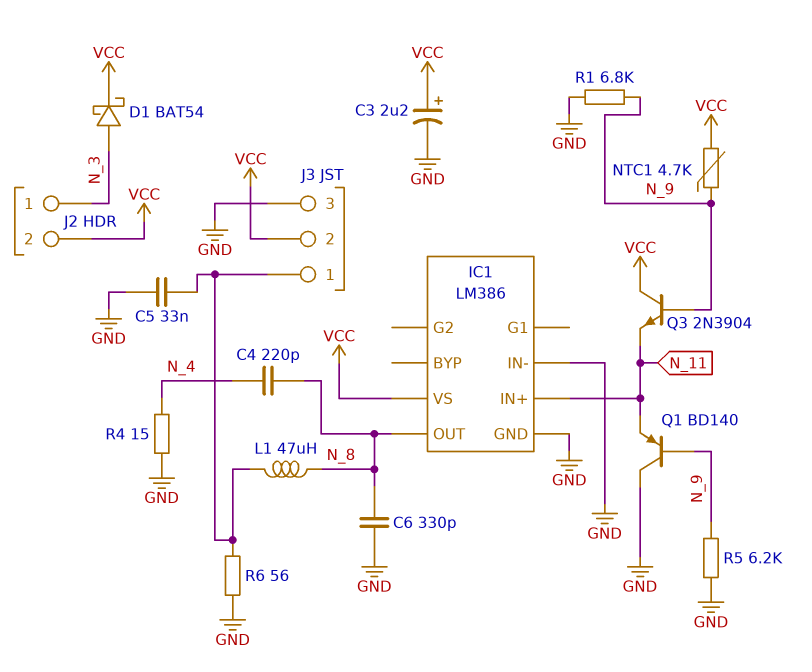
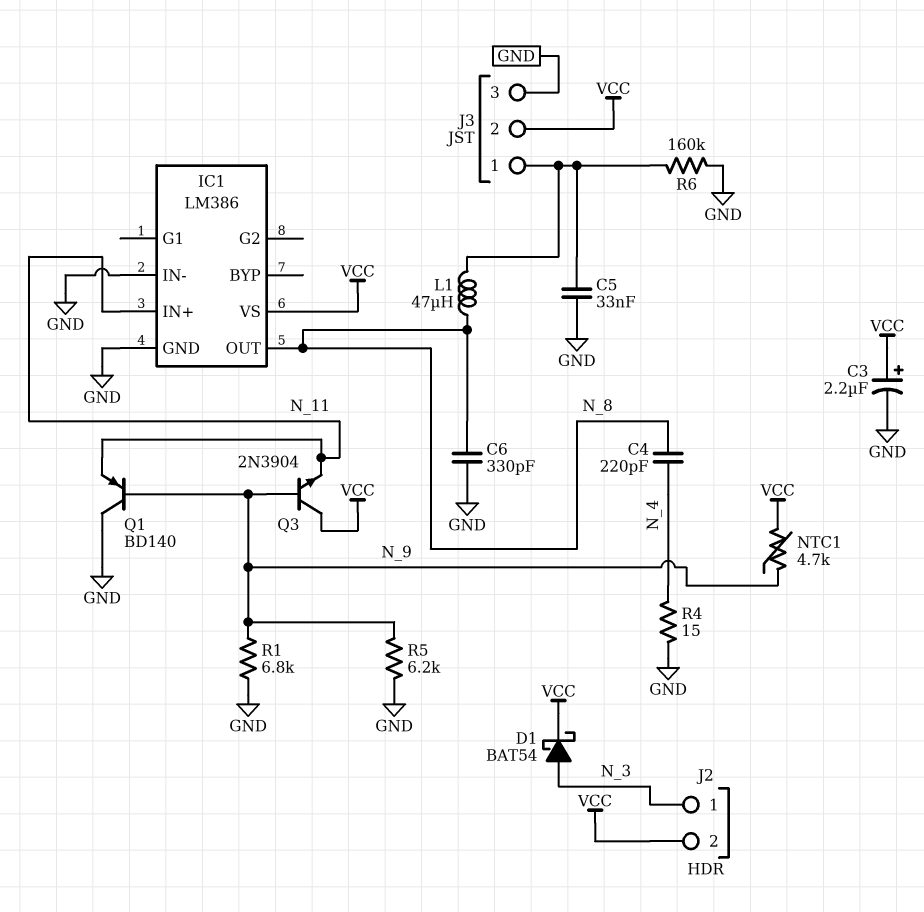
R6: 56 (GND, J3/1) -> 160k (GND, J3/1)

